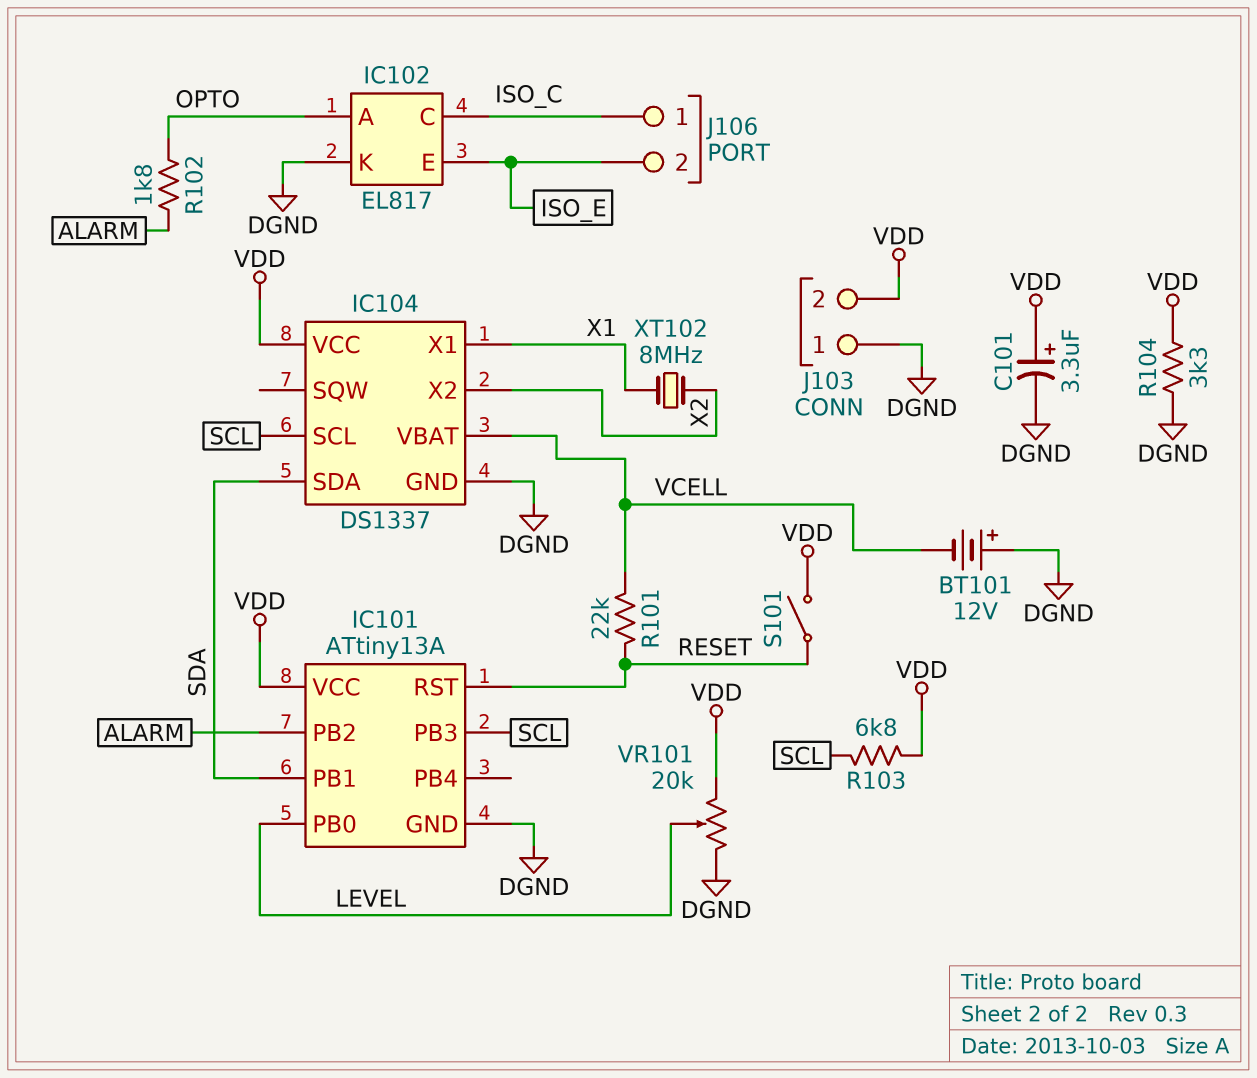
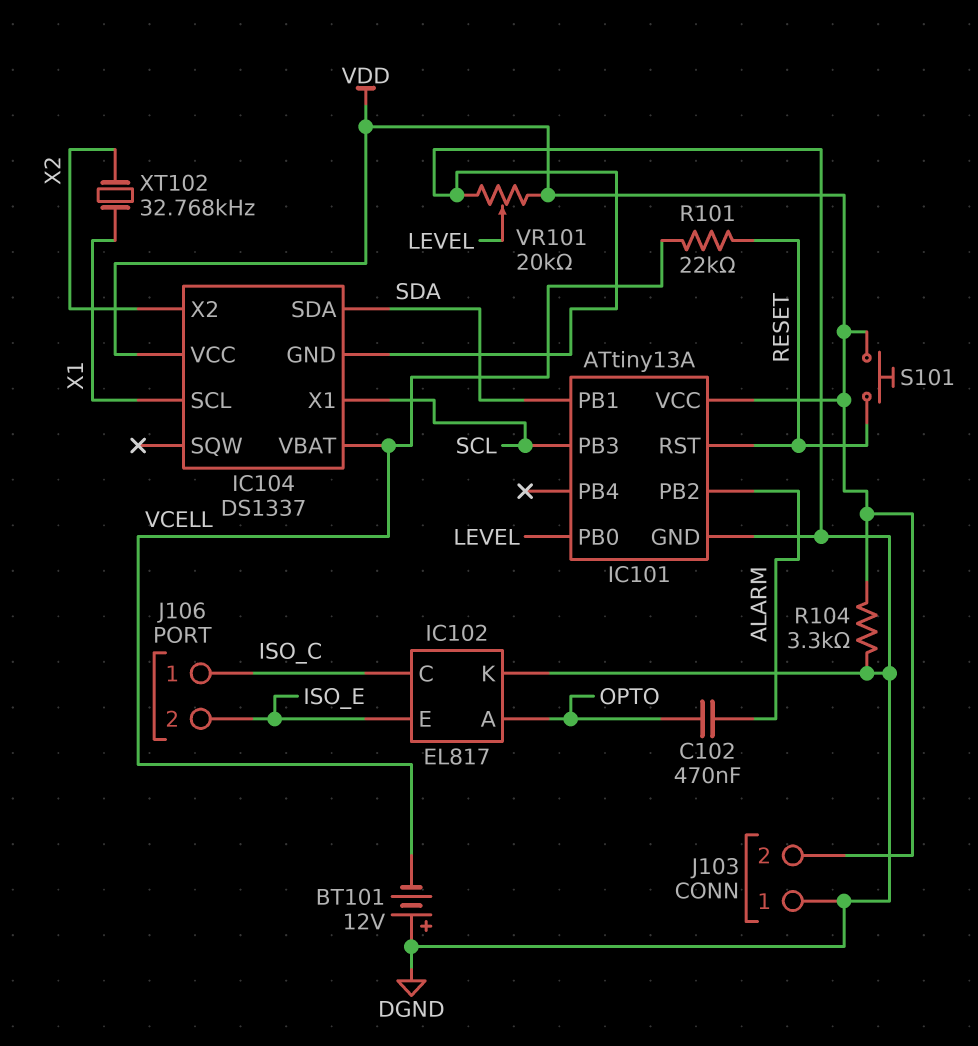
C101: 3.3uF (plus VDD, minus DGND) -> none
C102: none -> 470nF (ALARM, OPTO)
IC104 pin SCL: SCL -> X1
IC104 pin X1: X1 -> SCL
R102: 1.8k (ALARM, OPTO) -> none
R103: 6.8k (SCL, VDD) -> none
S101: switch (RESET, VDD) -> button (RESET, VDD)
XT102: 8MHz (X1, X2) -> 32.768kHz (X1, X2)

